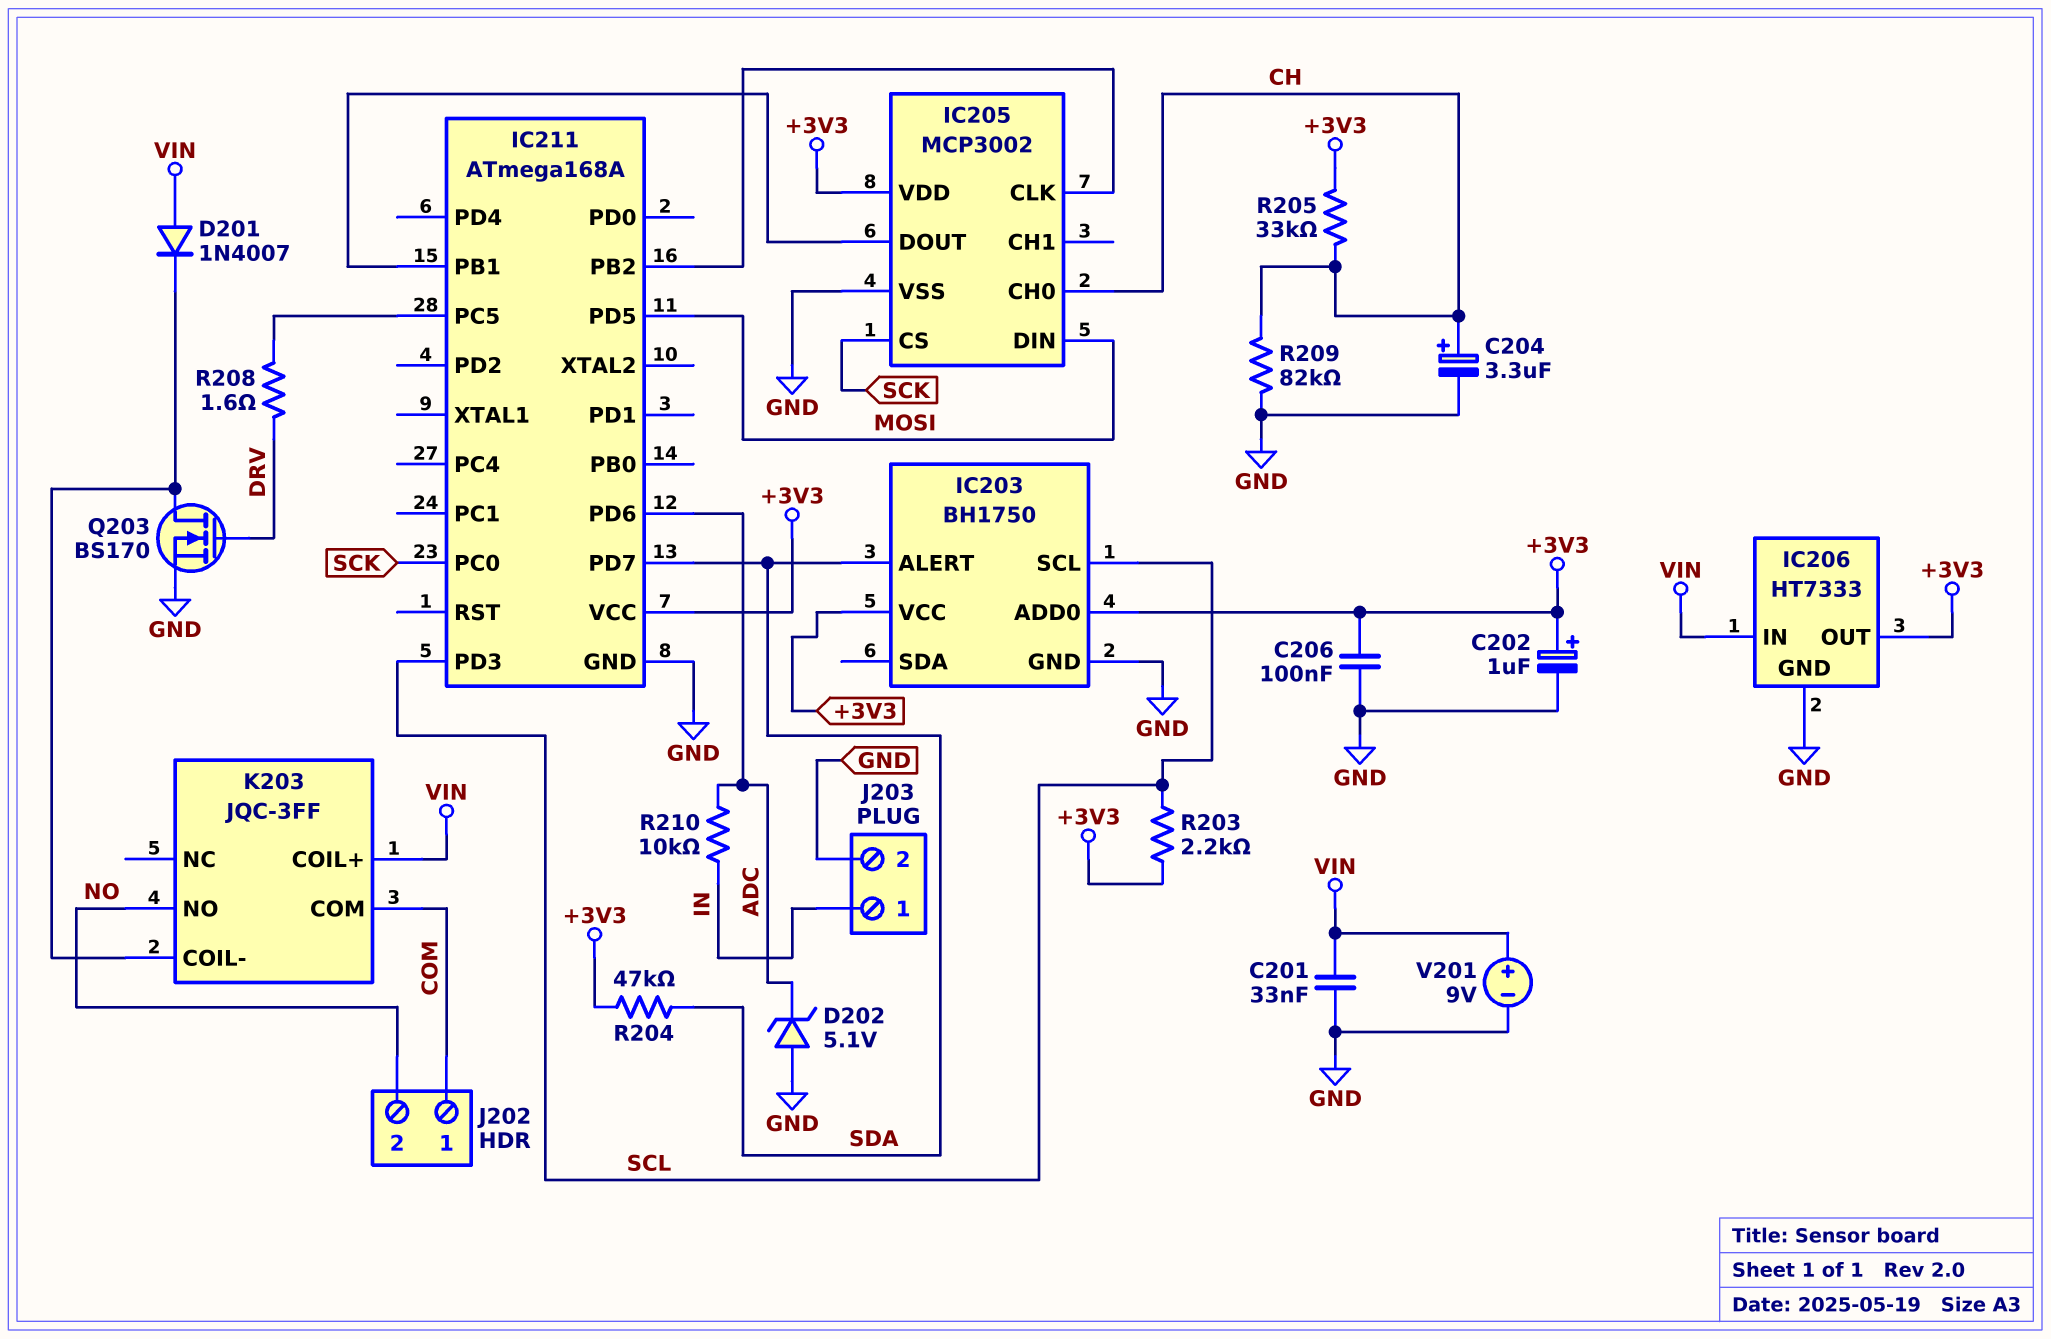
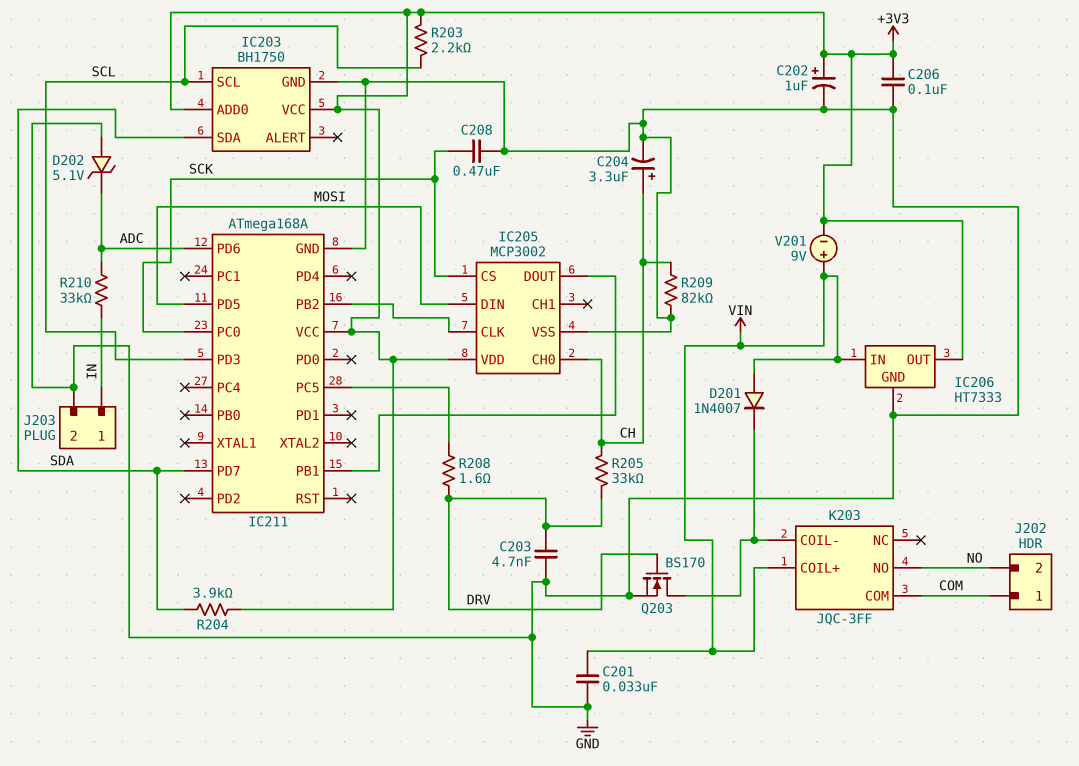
C203: none -> 4.7nF (DRV, GND)
C208: none -> 470nF (GND, SCK)
IC203 pin ALERT: SDA -> none
IC203 pin SDA: none -> SDA
R204: 47k (+3V3, SDA) -> 3.9k (+3V3, SDA)
R205: 33k (+3V3, CH) -> 33k (CH, DRV)
R210: 10k (ADC, IN) -> 33k (ADC, IN)
V201: 9V (plus VIN, minus GND) -> 9V (plus VIN, minus +3V3)

